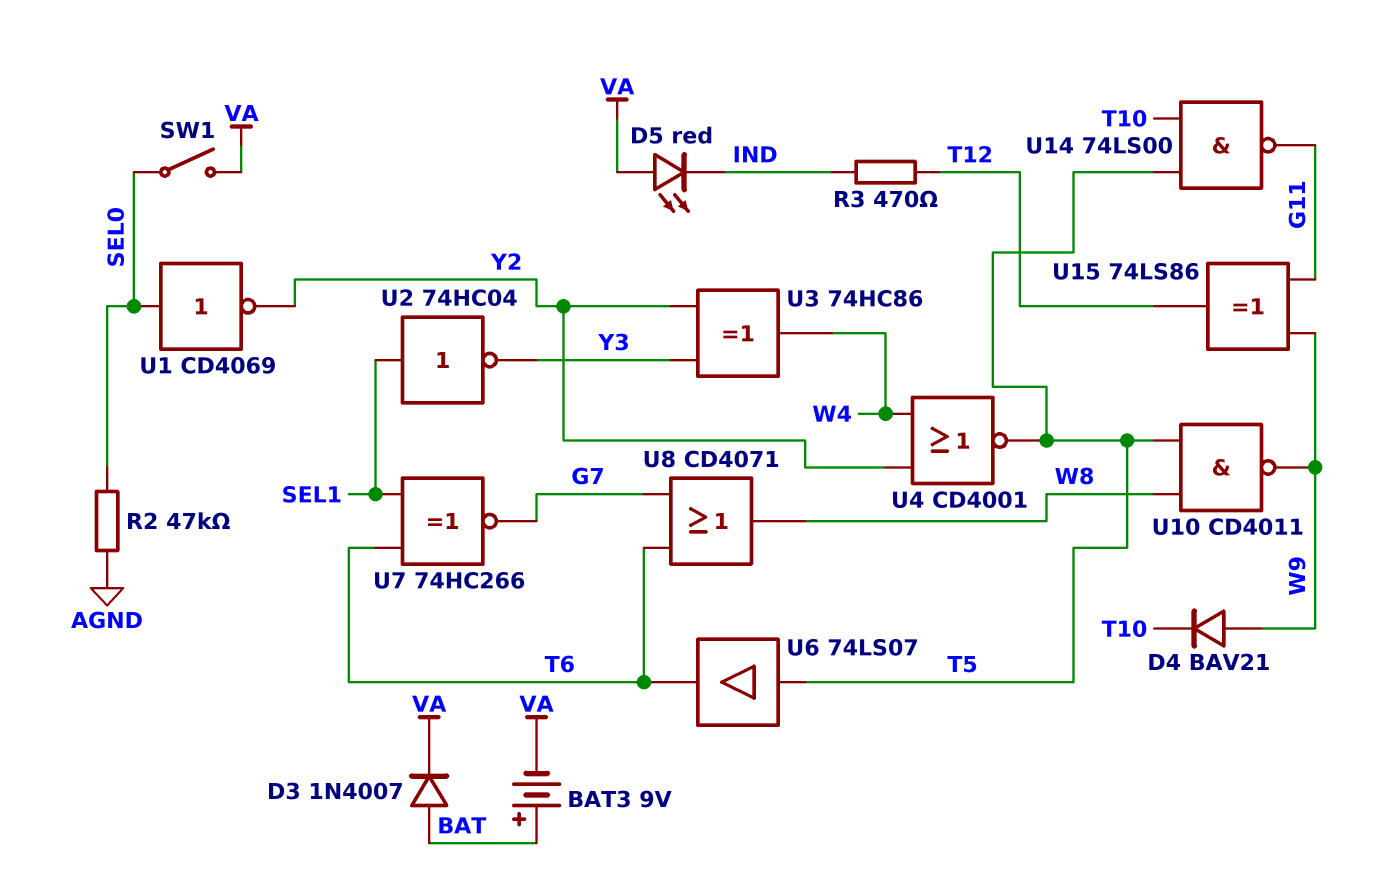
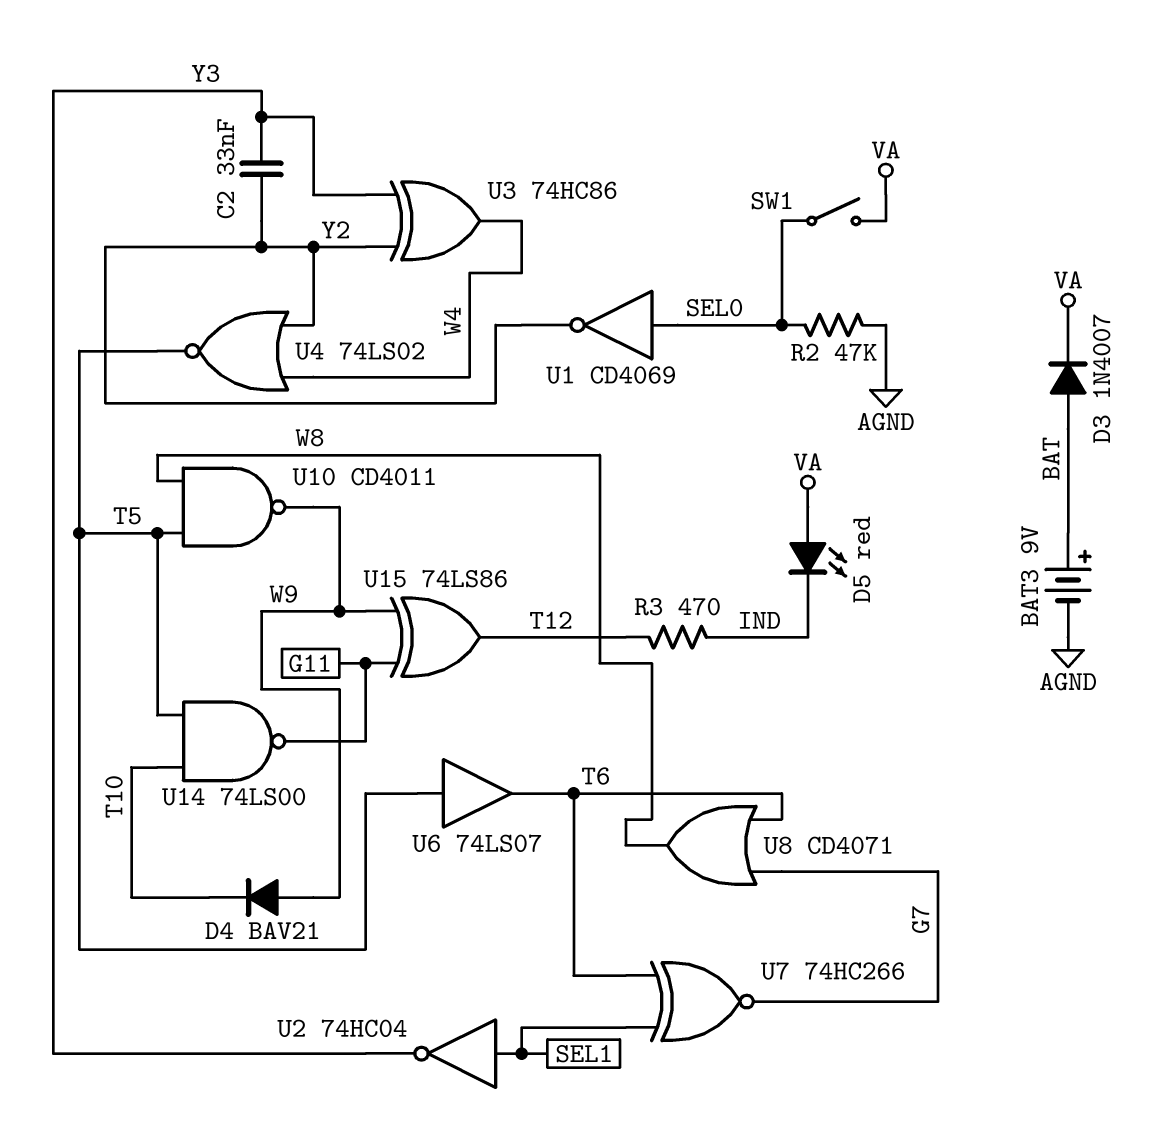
BAT3: 9V (plus BAT, minus VA) -> 9V (plus BAT, minus AGND)
C2: none -> 33nF (Y2, Y3)
U4: NOR CD4001 (in W4, in Y2, out T5) -> NOR 74LS02 (in W4, in Y2, out T5)

